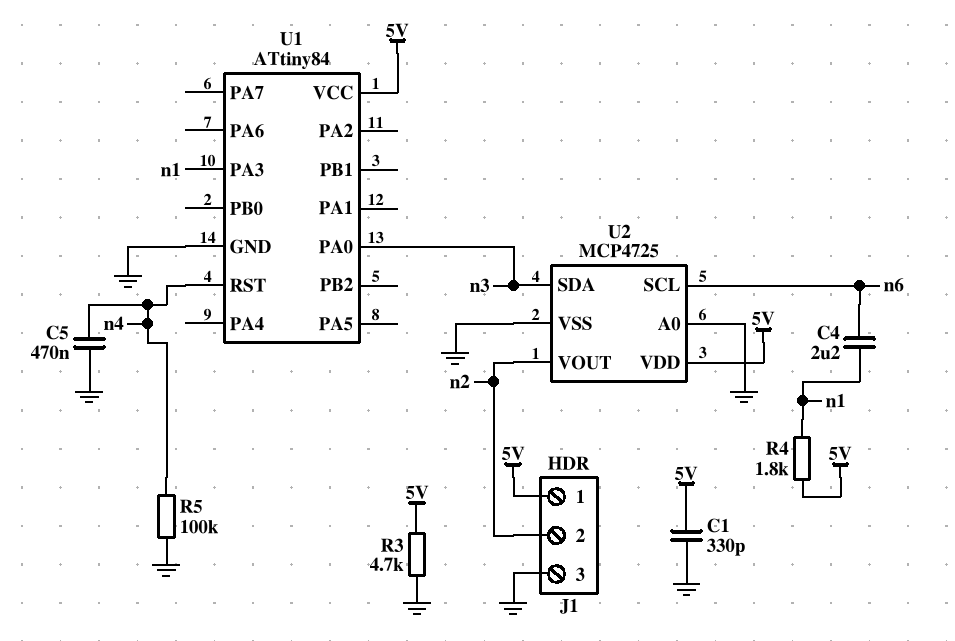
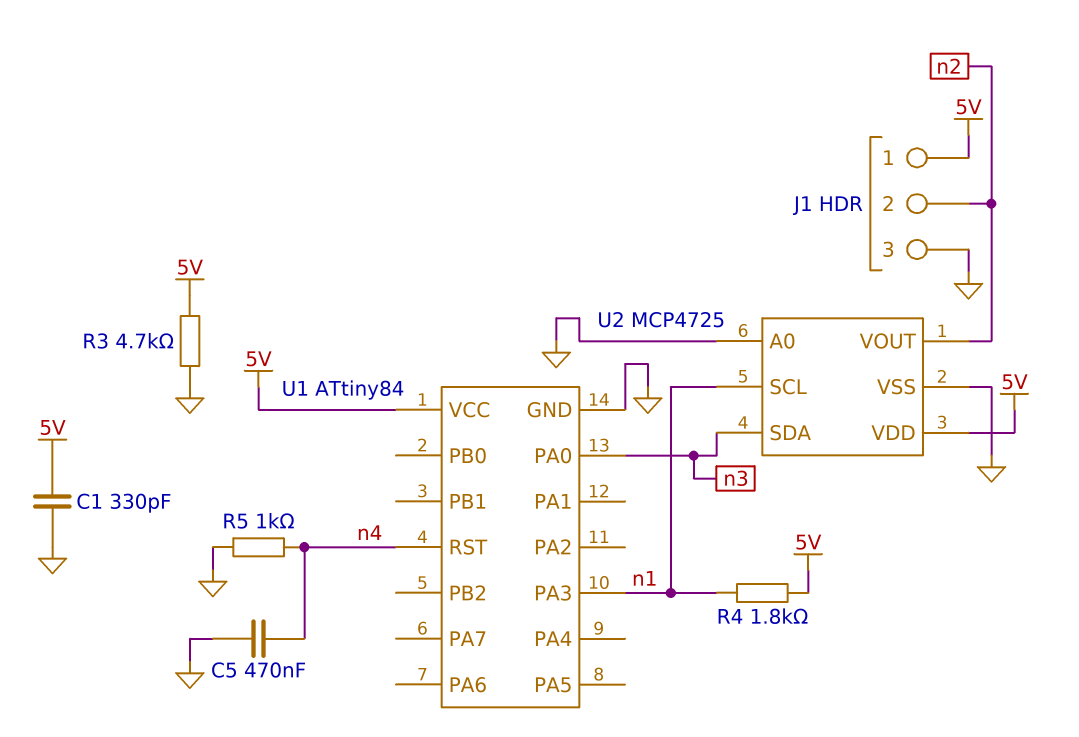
C4: 2.2uF (n1, n6) -> none
R5: 100k (GND, n4) -> 1k (GND, n4)
U2 pin SCL: n6 -> n1

